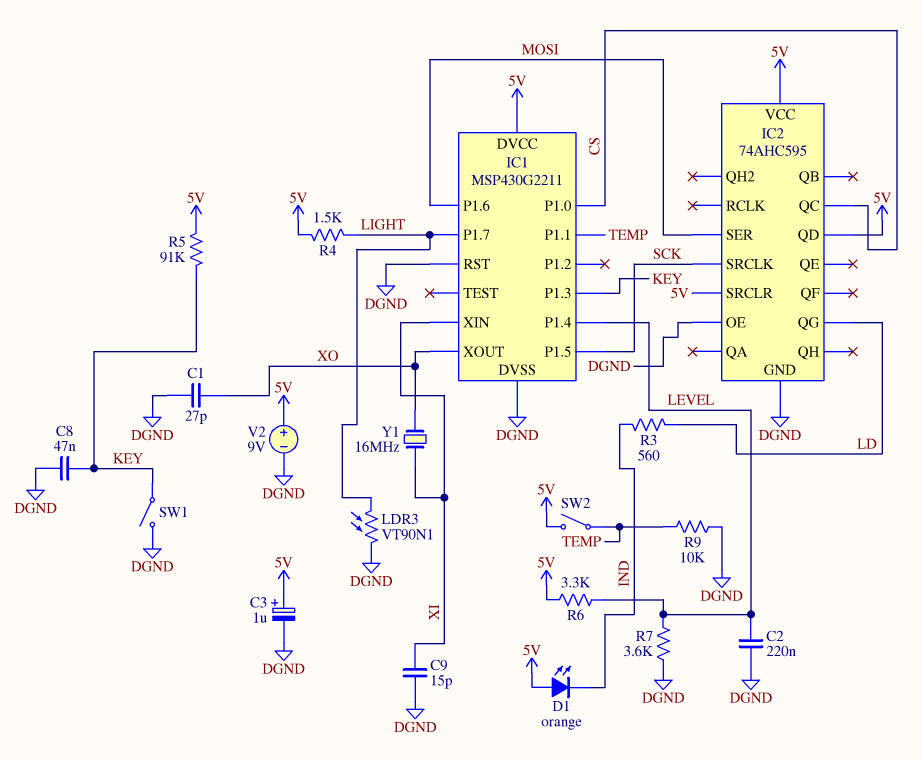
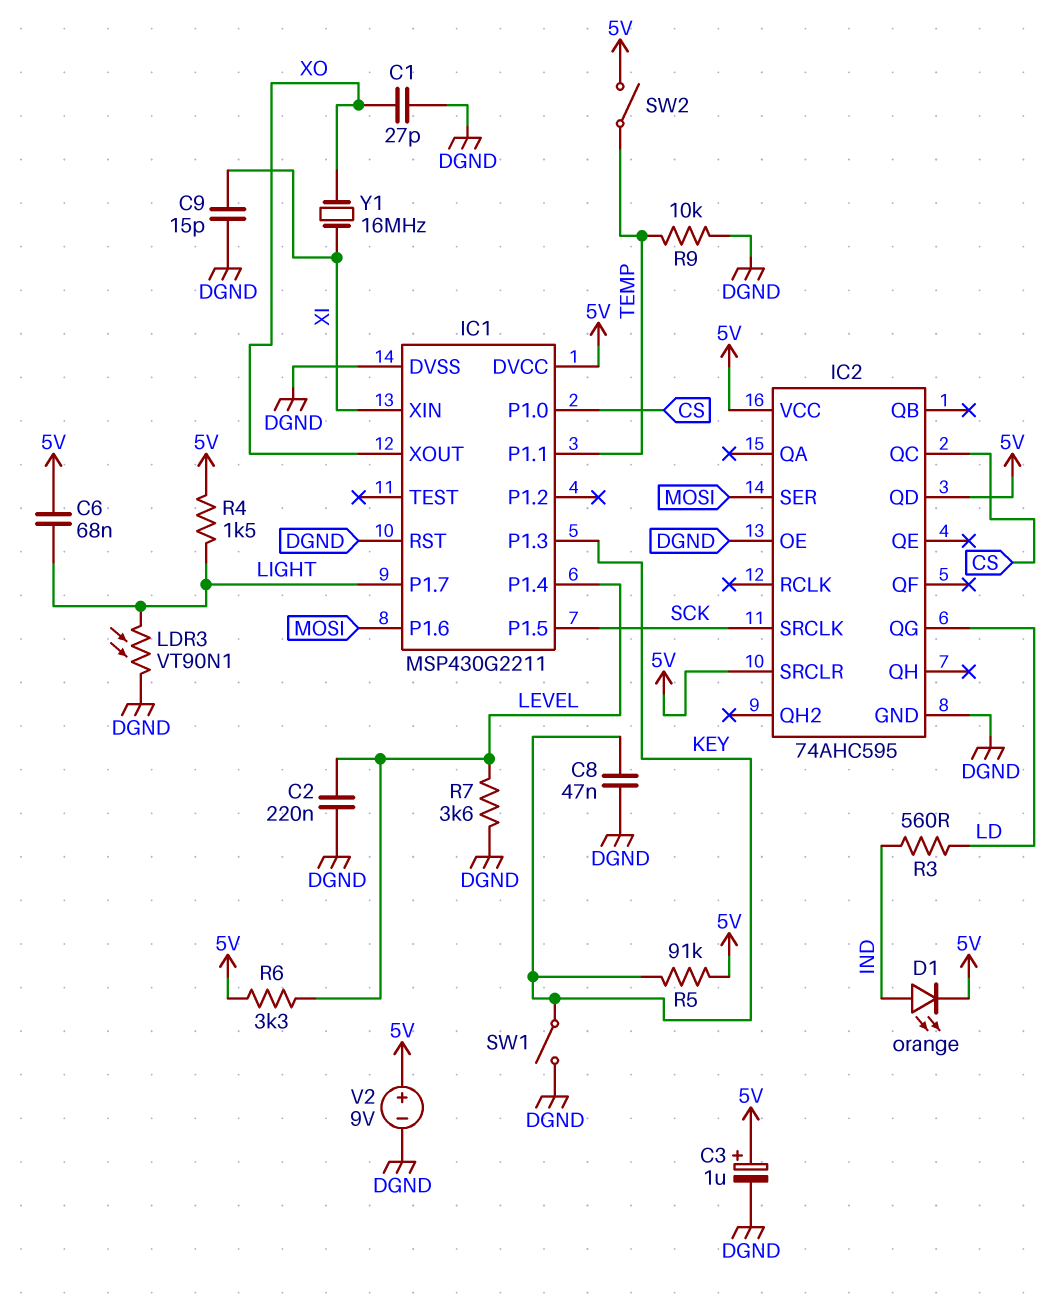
C6: none -> 68nF (5V, LIGHT)
D1: LED orange (A 5V, K IND) -> LED orange (A IND, K 5V)

